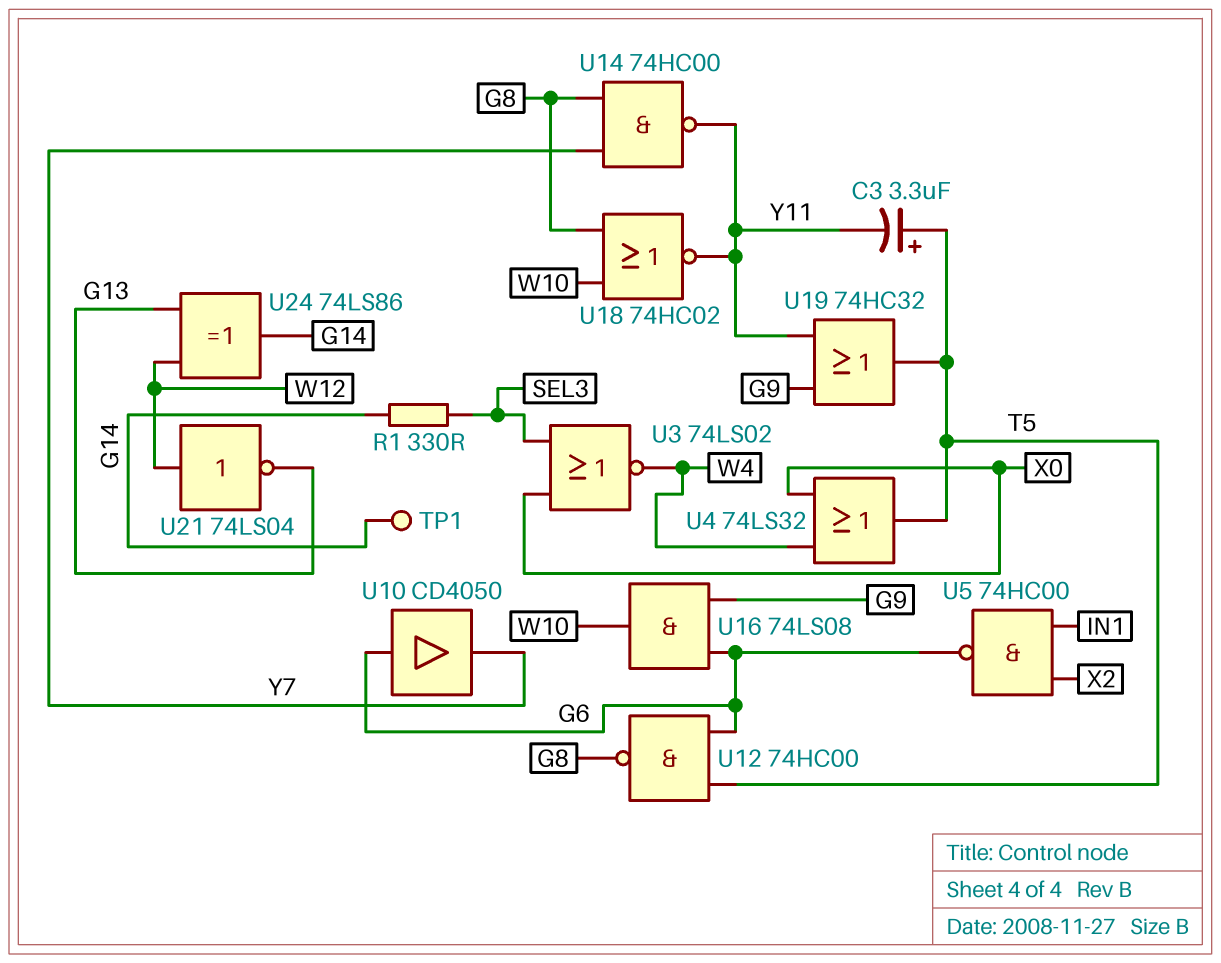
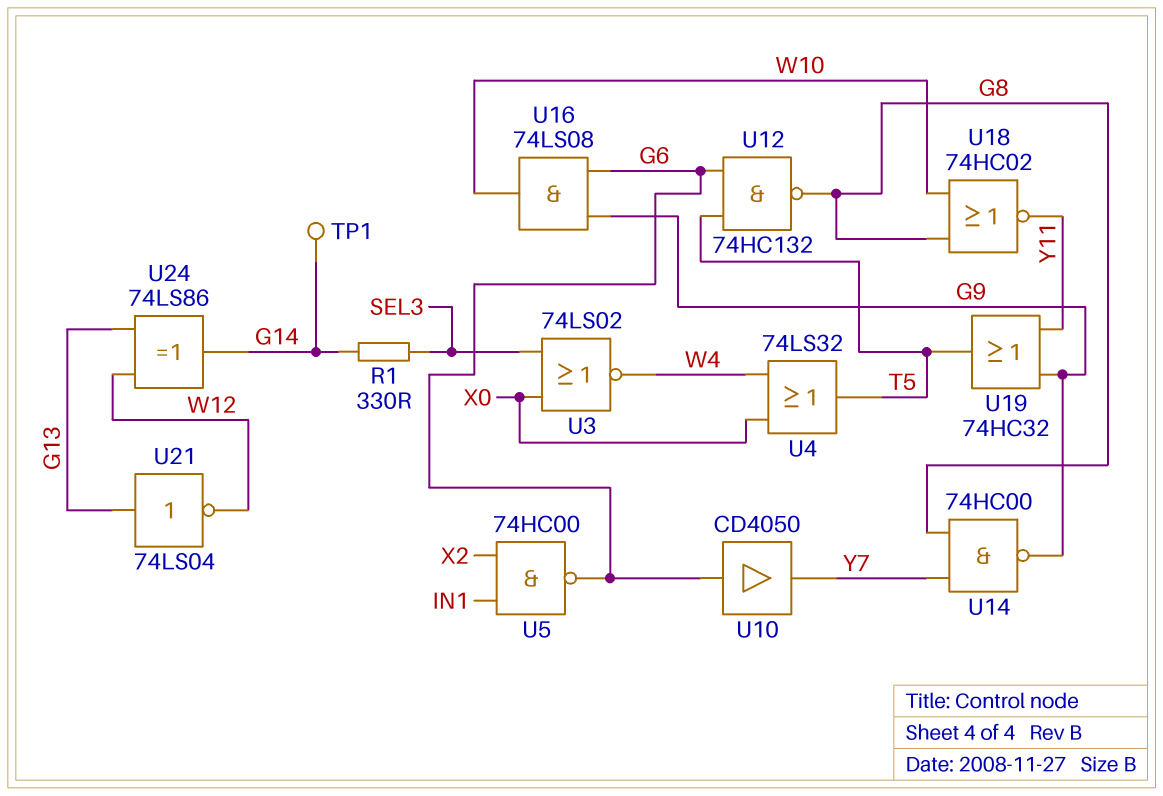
C3: 3.3uF (plus T5, minus Y11) -> none
U12: NAND 74HC00 (in G6, in T5, out G8) -> NAND 74HC132 (in G6, in T5, out G8)
U14: NAND 74HC00 (in G8, in Y7, out Y11) -> NAND 74HC00 (in G8, in Y7, out G9)
U21: NOT 74LS04 (in W12, out G13) -> NOT 74LS04 (in G13, out W12)

